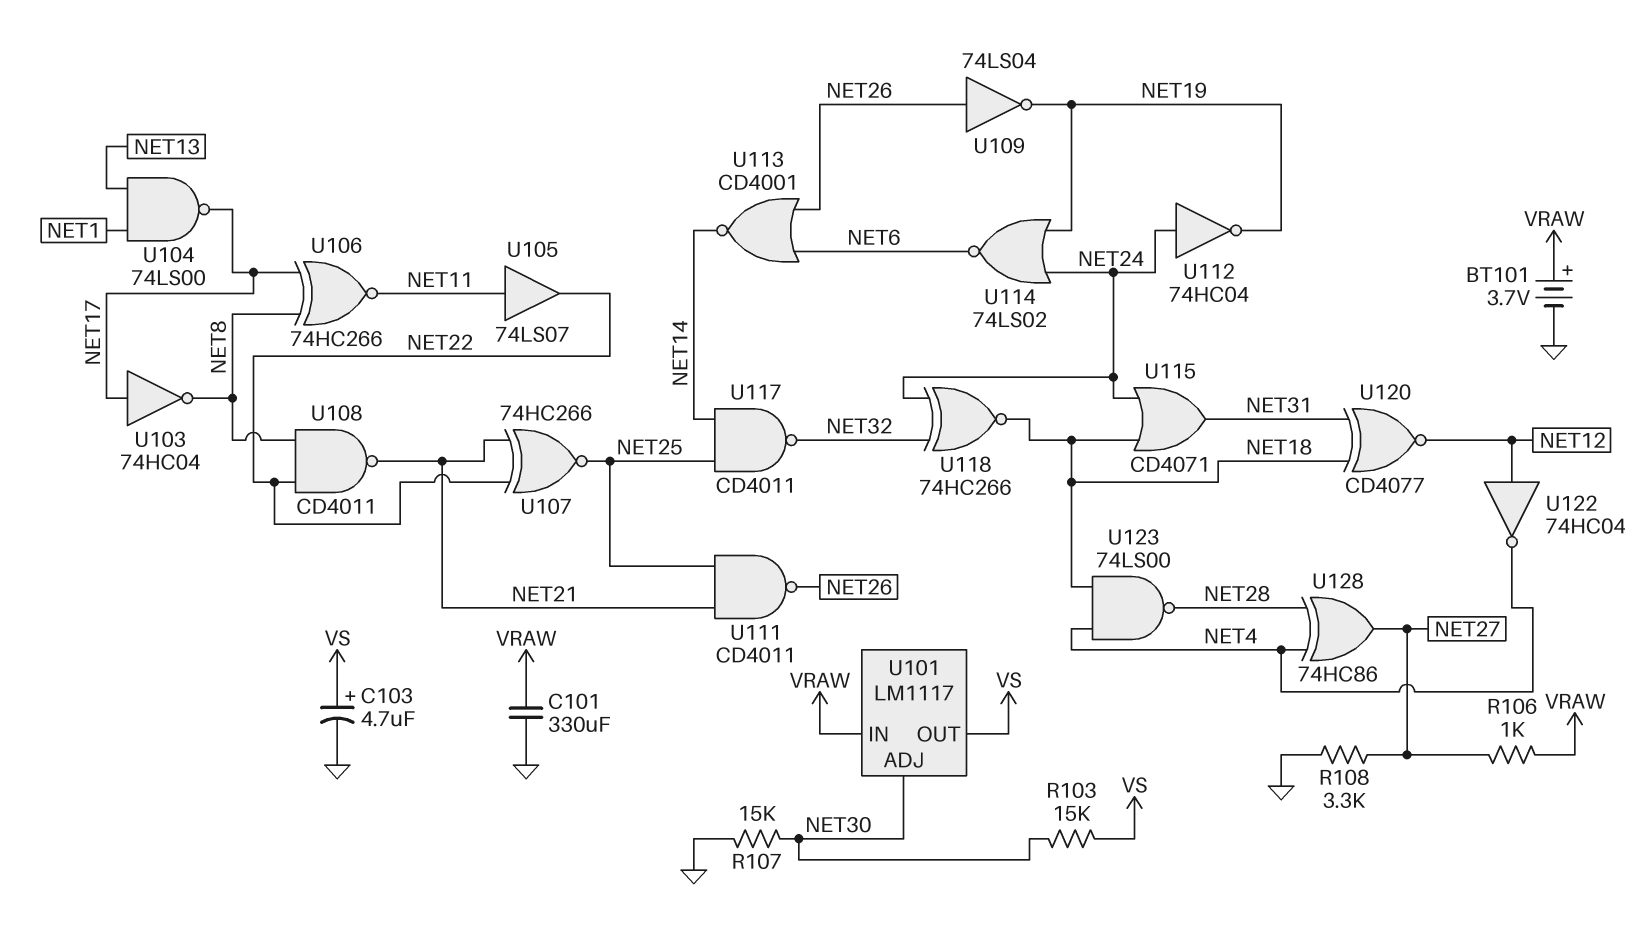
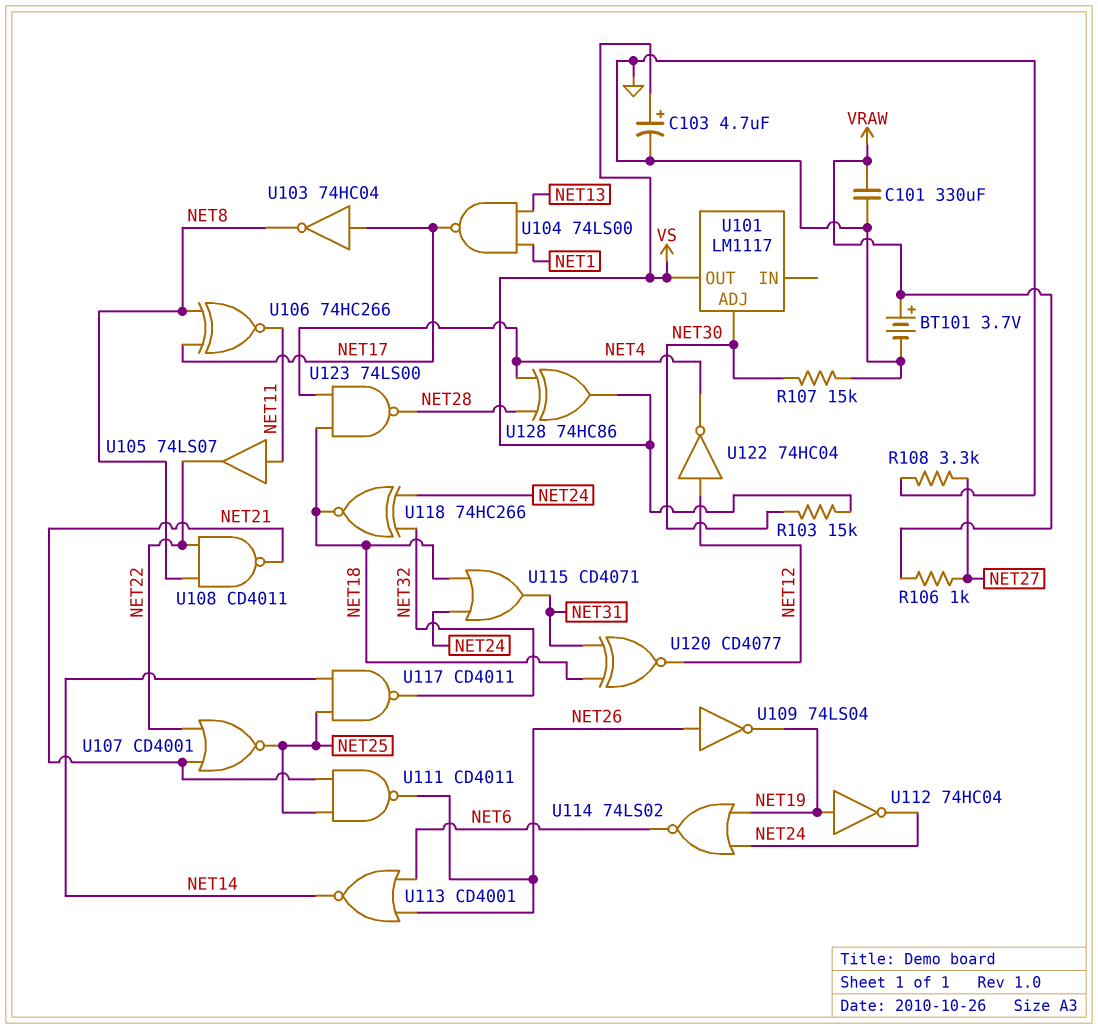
U101 pin IN: VRAW -> none
U107: XNOR 74HC266 (in NET21, in NET22, out NET25) -> NOR CD4001 (in NET21, in NET22, out NET25)
U112: NOT 74HC04 (in NET24, out NET19) -> NOT 74HC04 (in NET19, out NET24)
U128: XOR 74HC86 (in NET4, in NET28, out NET27) -> XOR 74HC86 (in NET4, in NET28, out VS)

